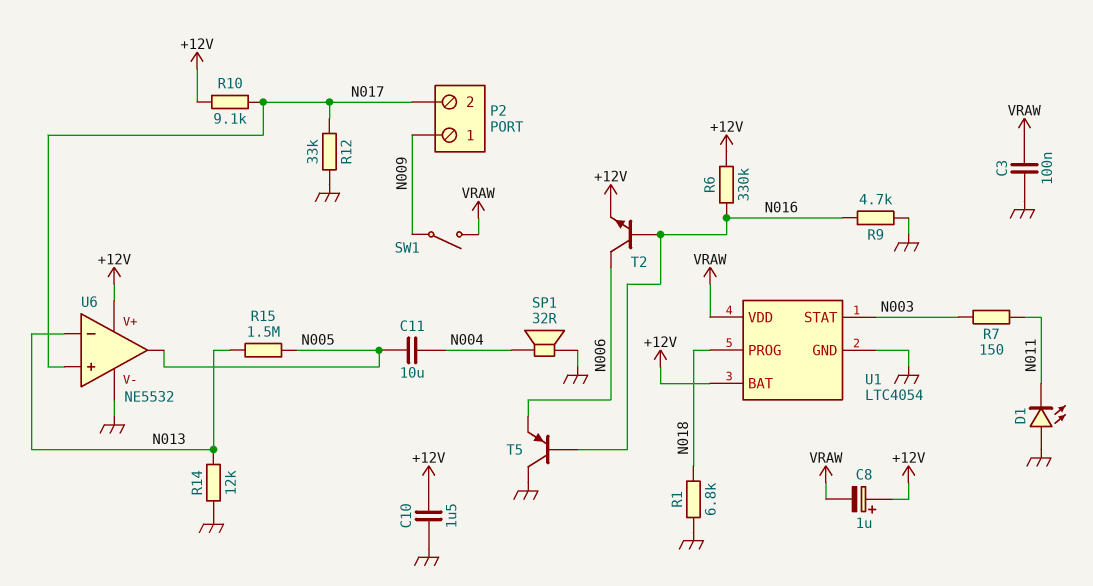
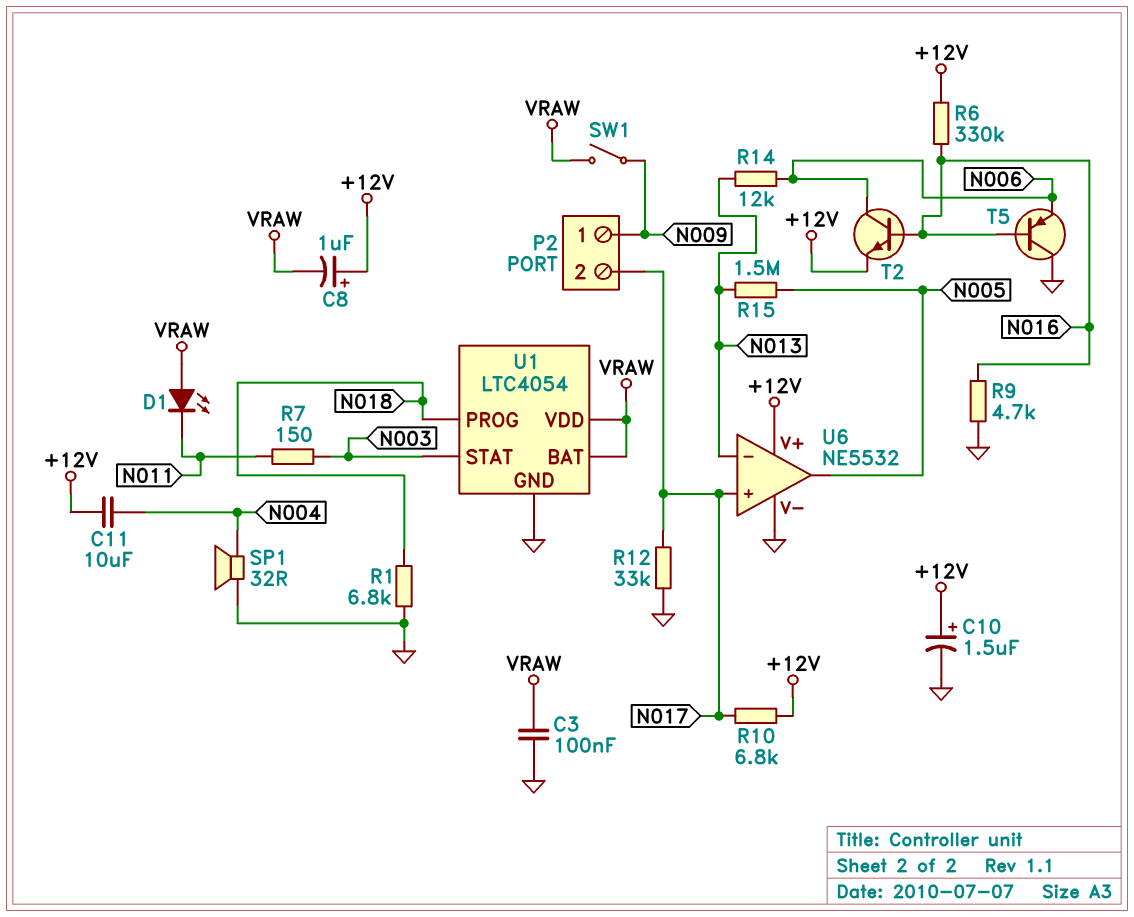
C10: 1.5uF (+12V, GND) -> 1.5uF (plus +12V, minus GND)
C11: 10uF (N004, N005) -> 10uF (+12V, N004)
D1: LED (A GND, K N011) -> LED (A VRAW, K N011)
R10: 9.1k (+12V, N017) -> 6.8k (+12V, N017)
R14: 12k (GND, N013) -> 12k (N006, N013)
U1 pin BAT: +12V -> VRAW

